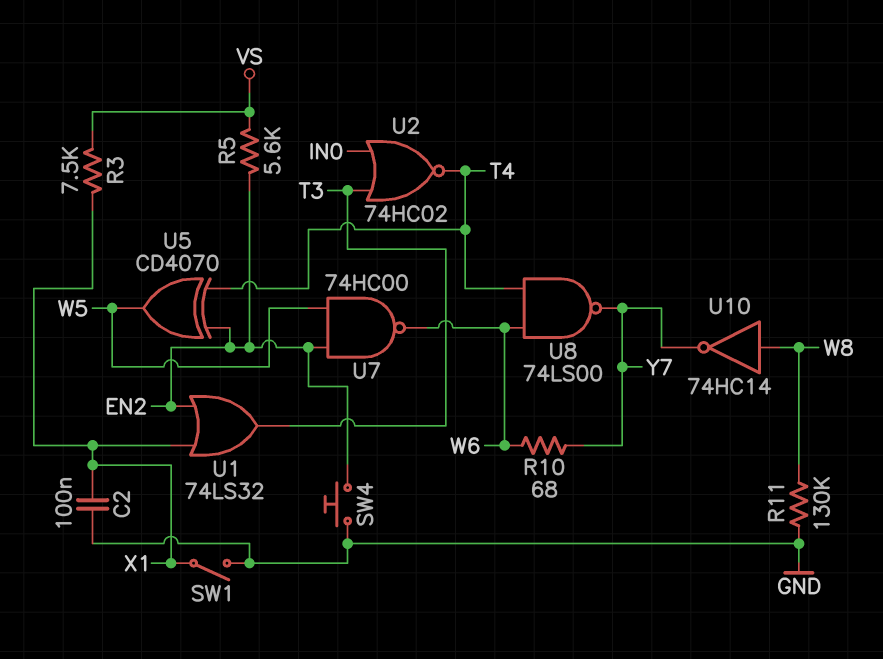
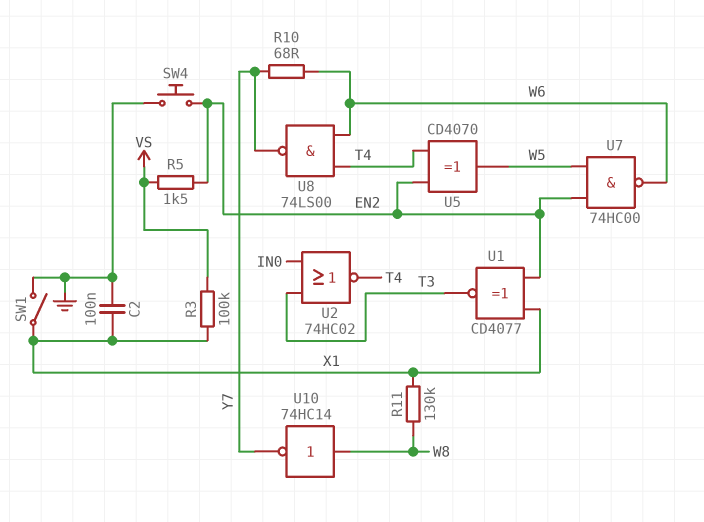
R3: 7.5k (VS, X1) -> 100k (VS, X1)
R5: 5.6k (EN2, VS) -> 1.5k (EN2, VS)
R11: 130k (GND, W8) -> 130k (W8, X1)
U1: OR 74LS32 (in EN2, in X1, out T3) -> XNOR CD4077 (in EN2, in X1, out T3)

